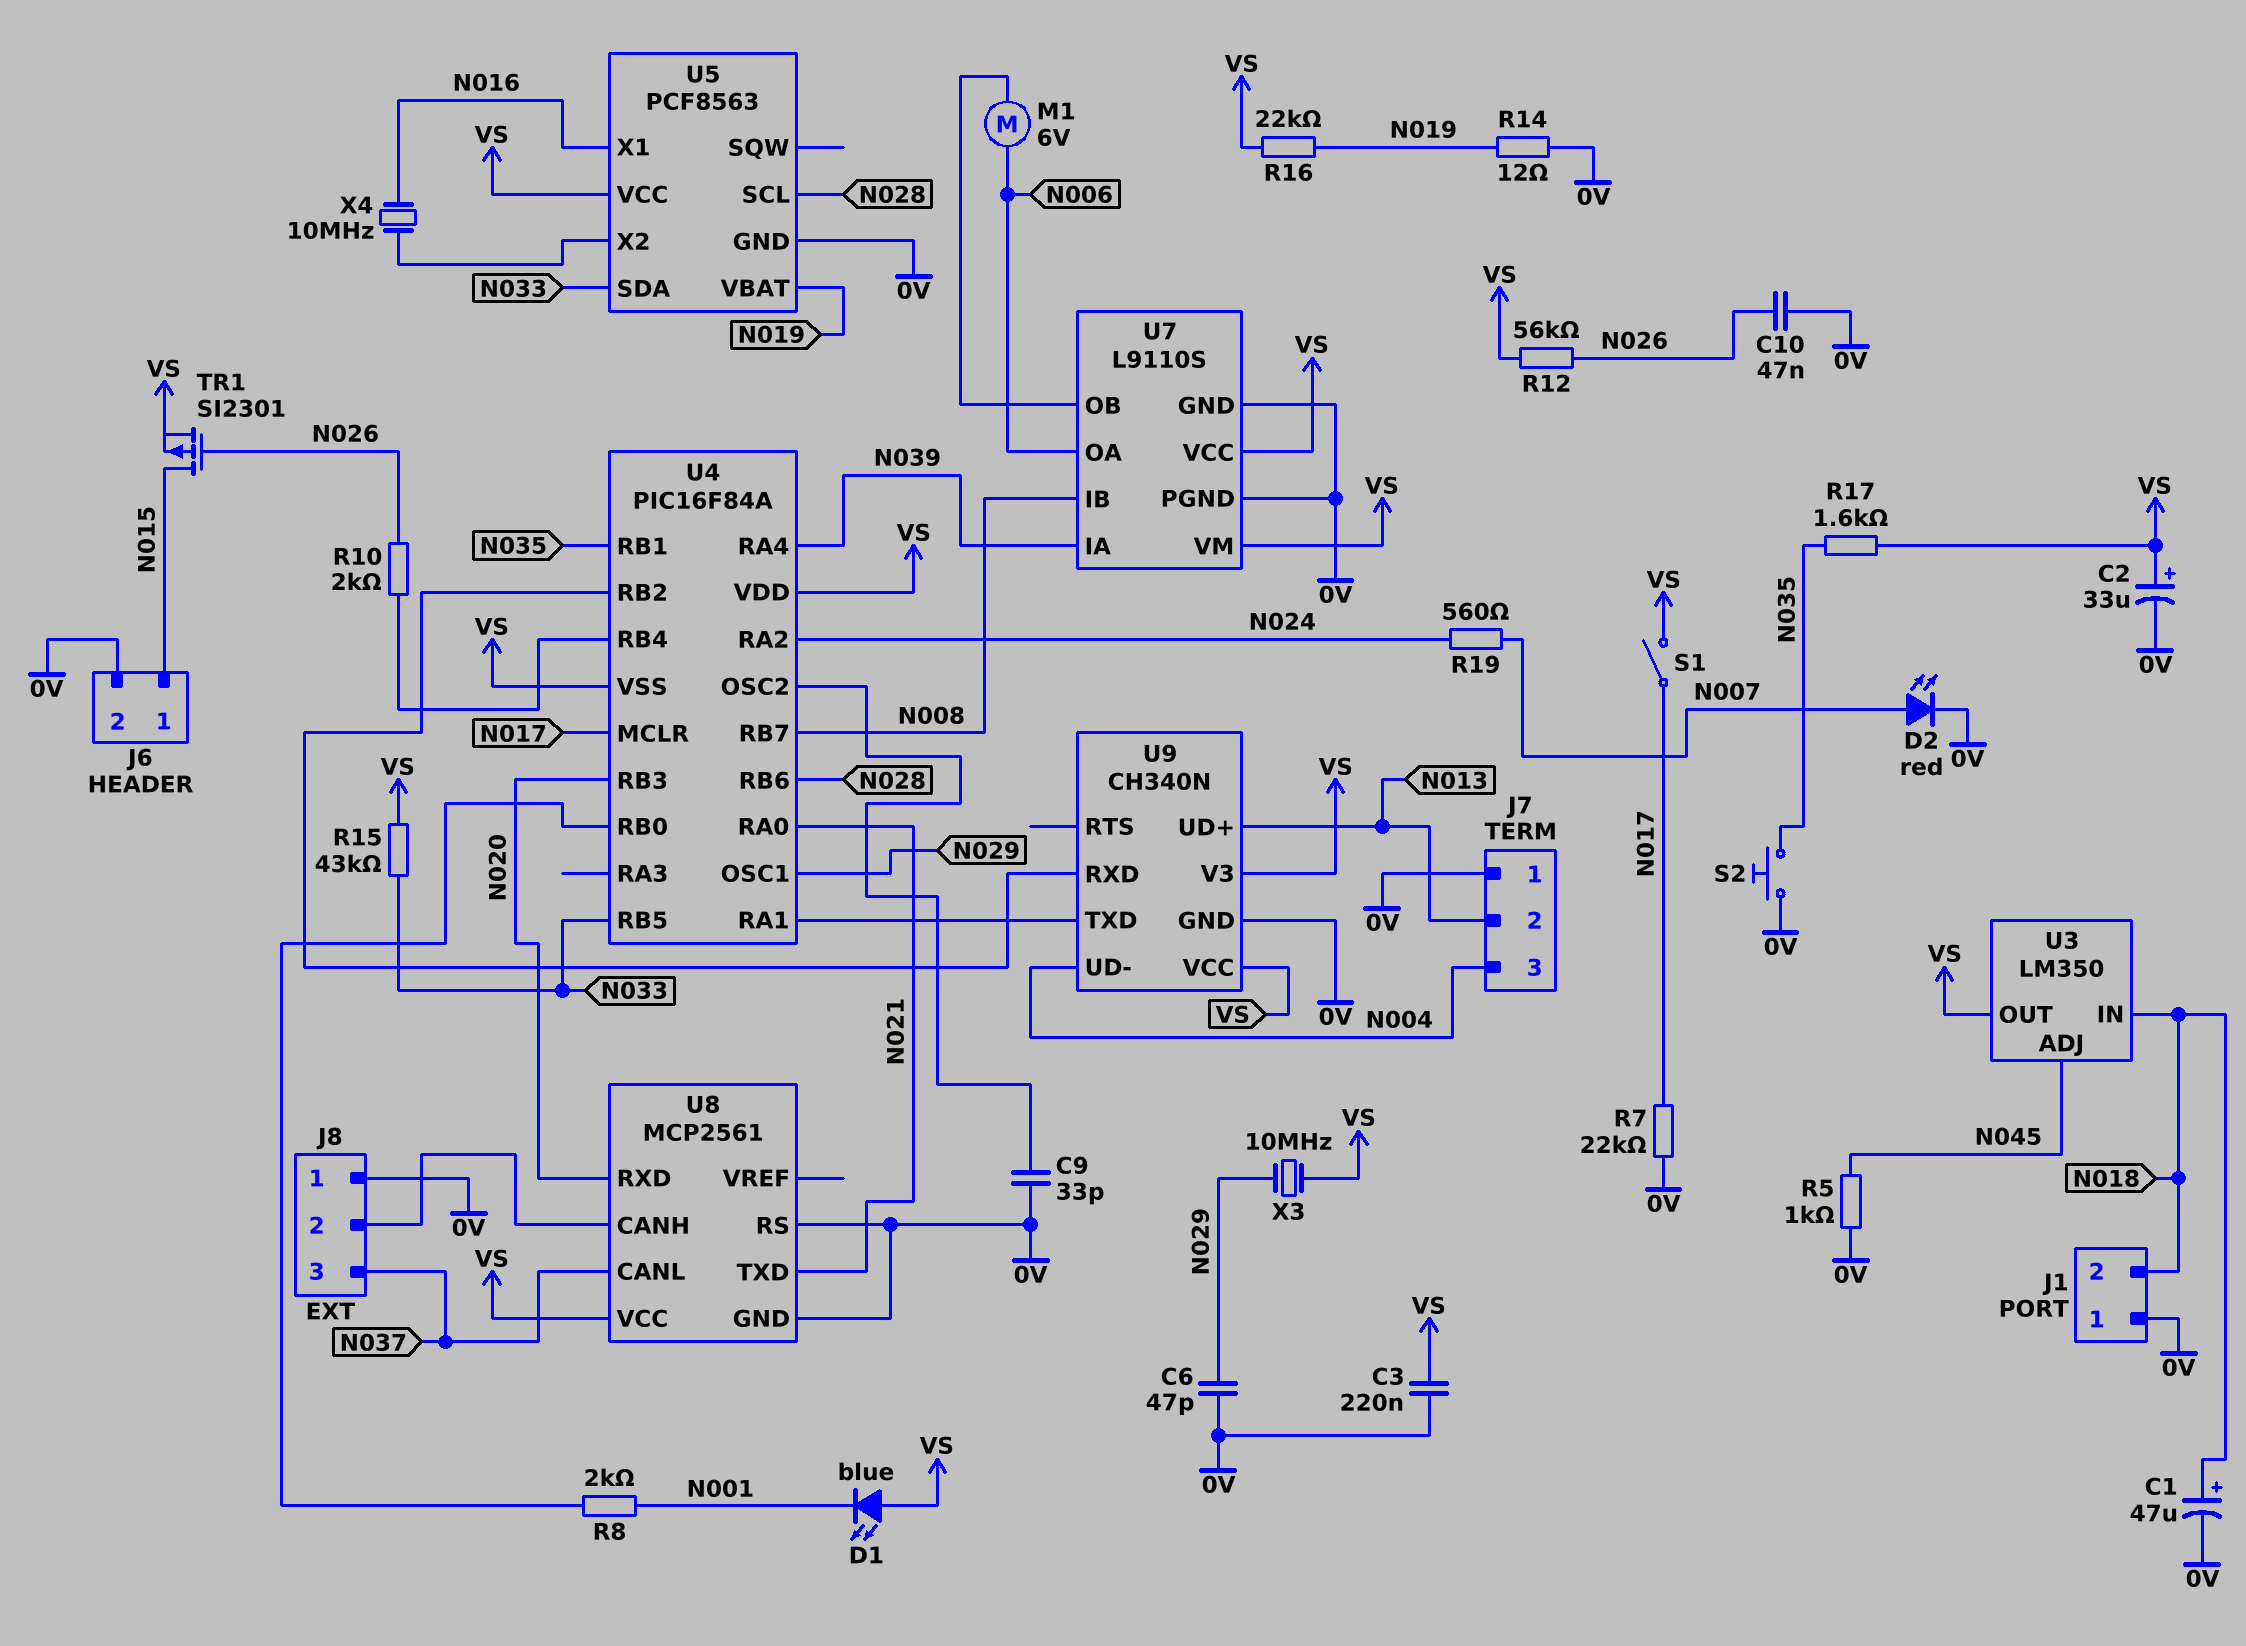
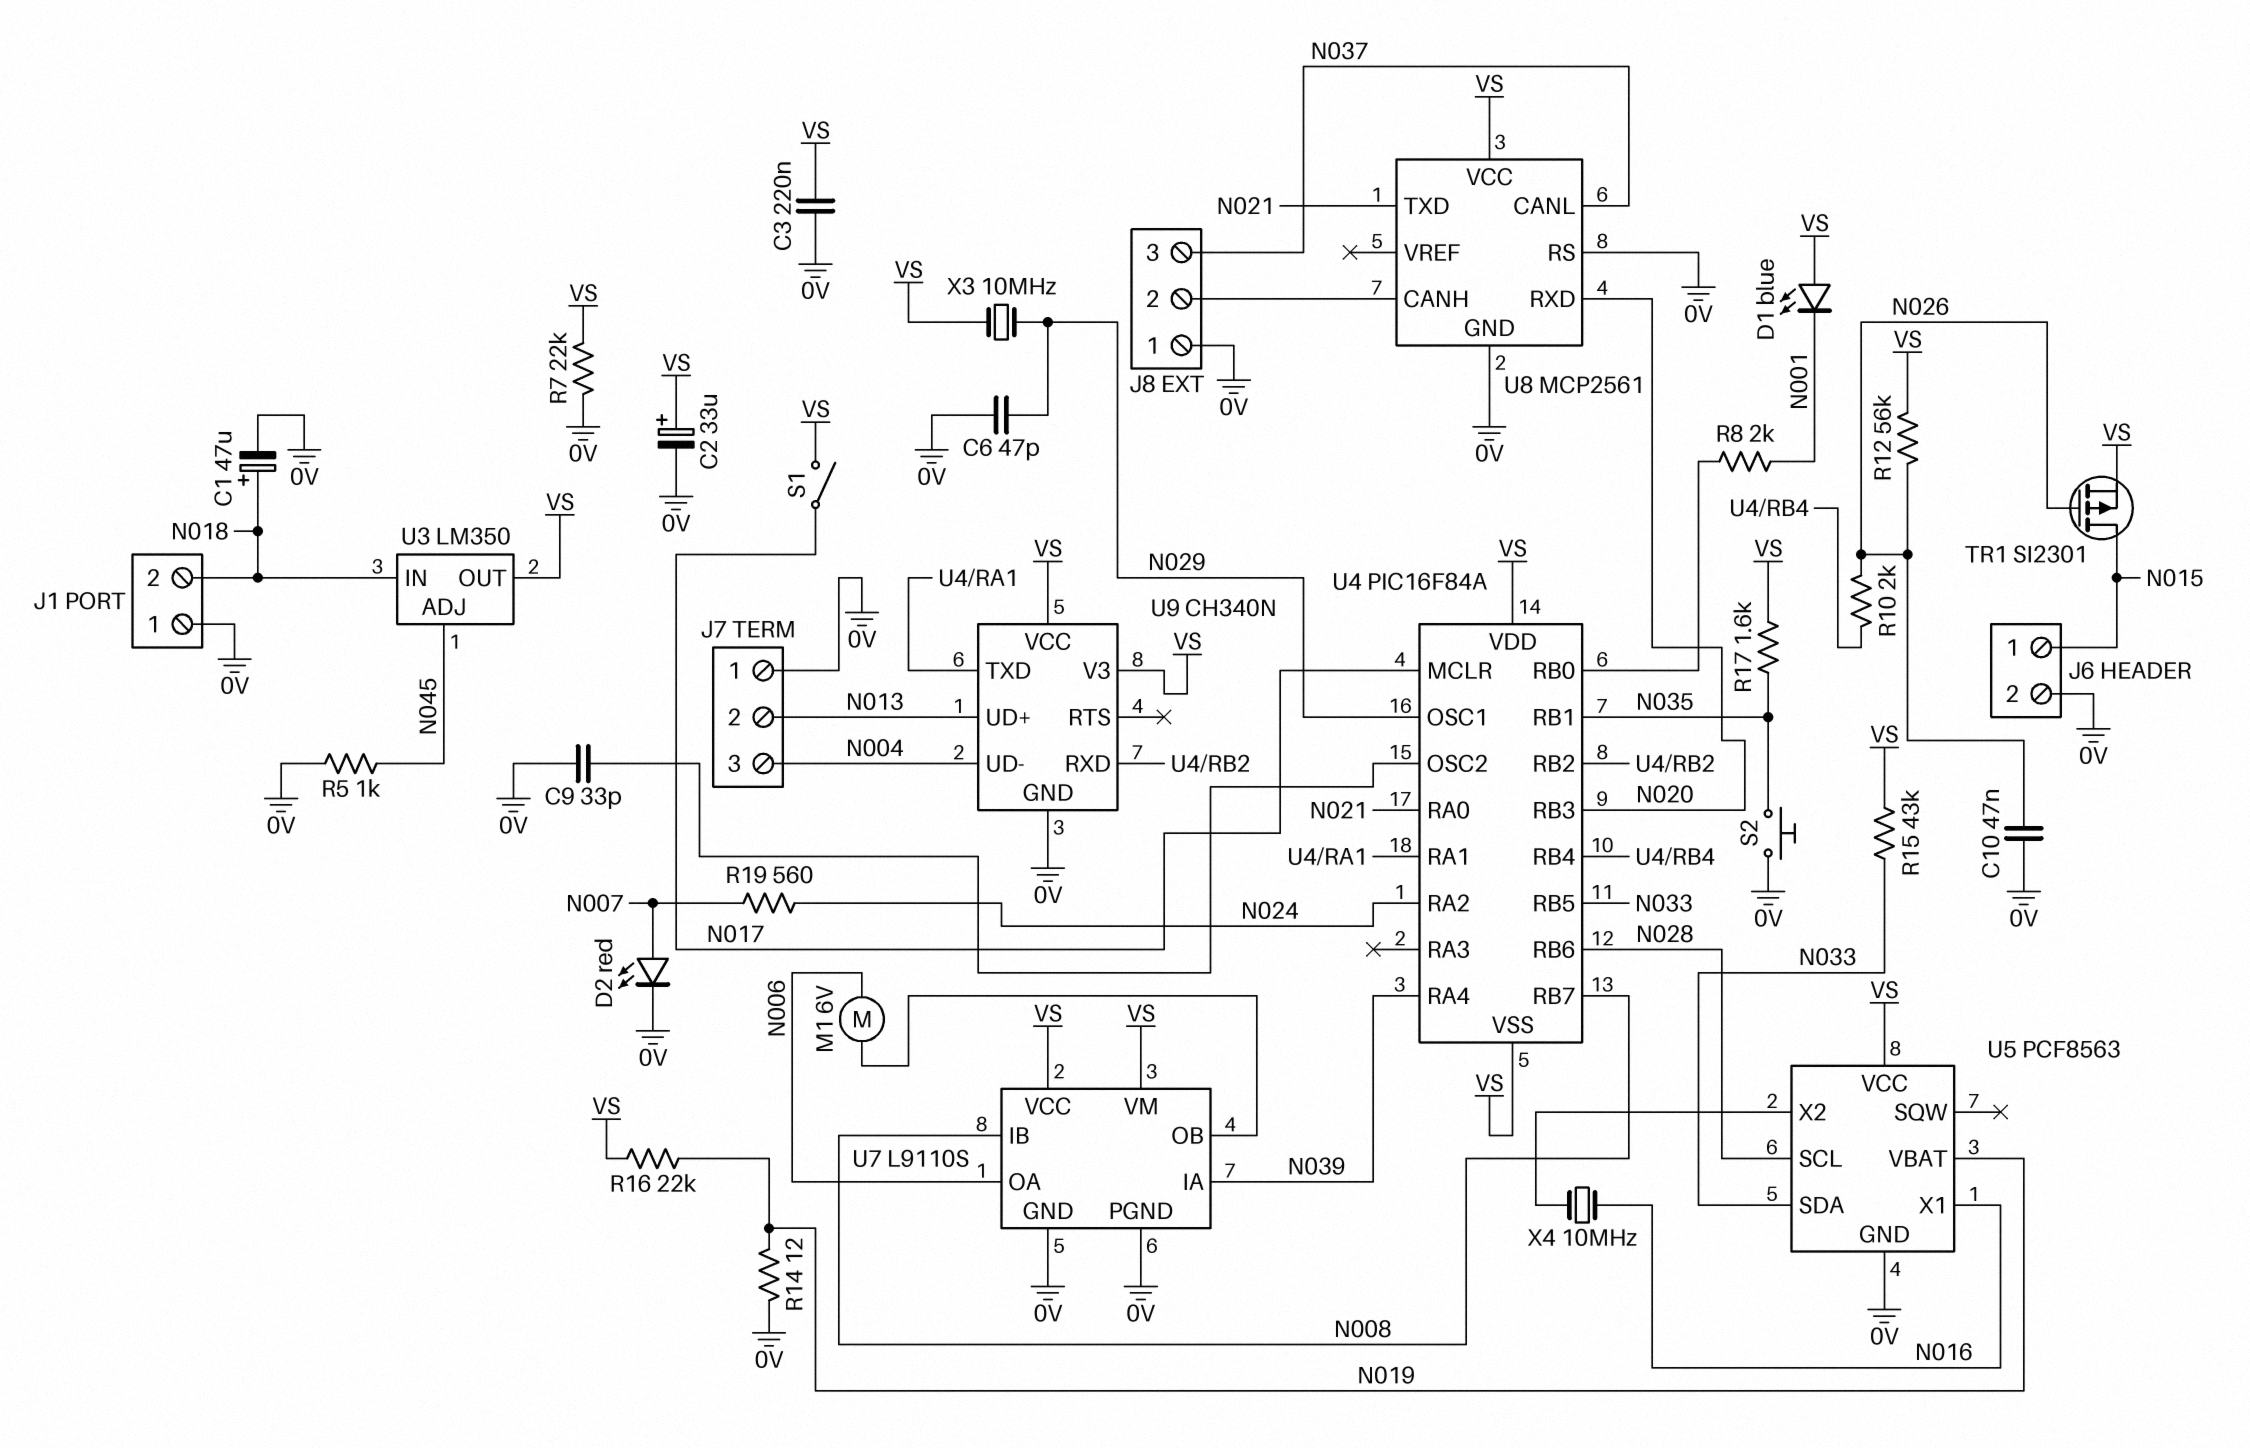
R7: 22k (0V, N017) -> 22k (0V, VS)

